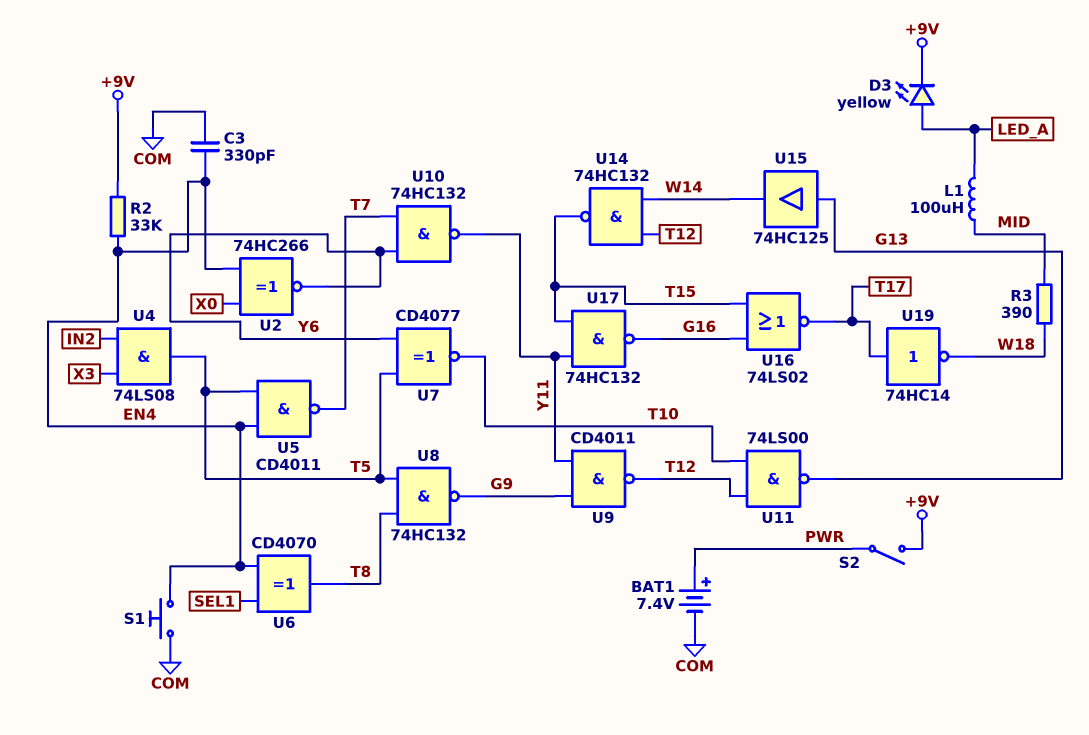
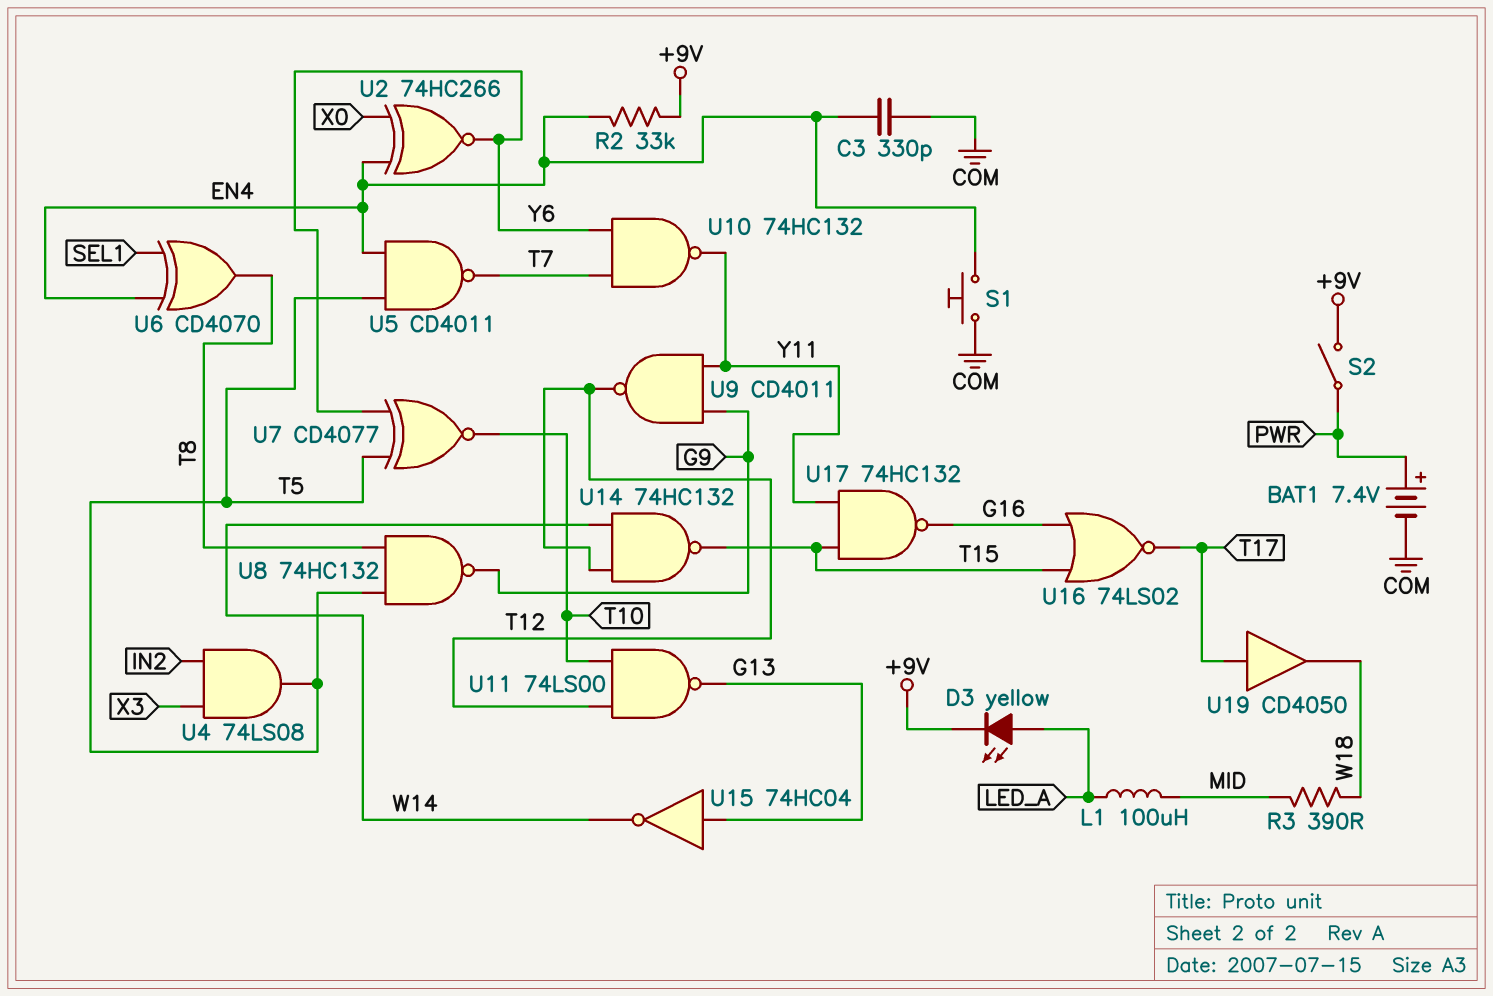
U15: buffer 74HC125 (in G13, out W14) -> NOT 74HC04 (in G13, out W14)
U19: NOT 74HC14 (in T17, out W18) -> buffer CD4050 (in T17, out W18)

